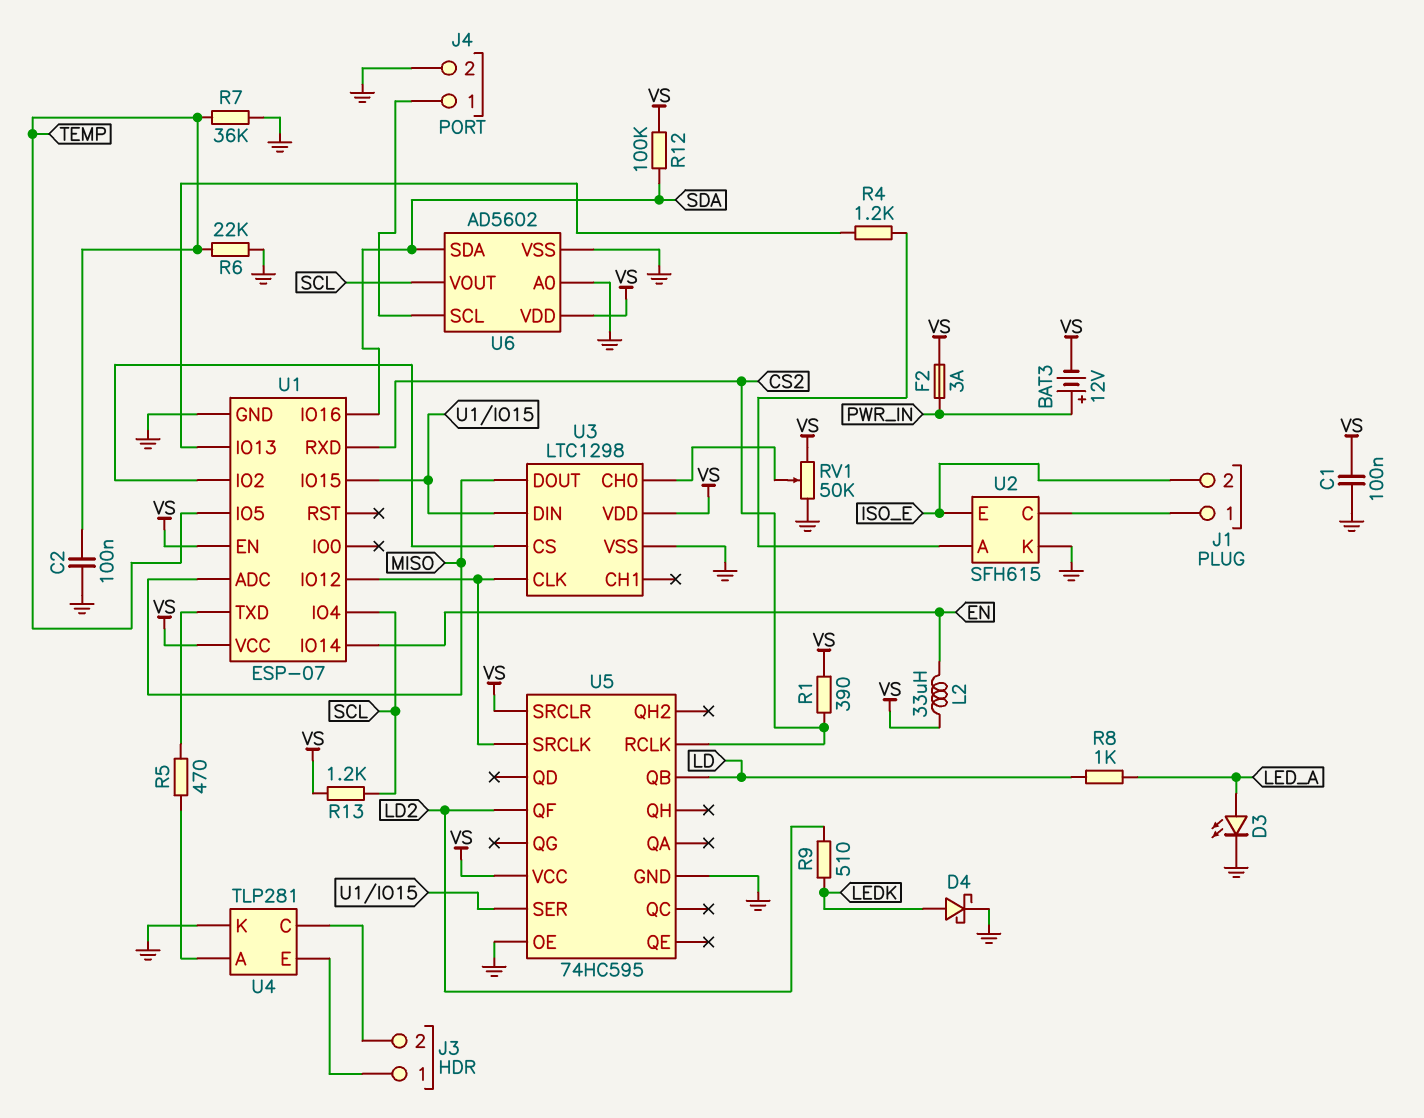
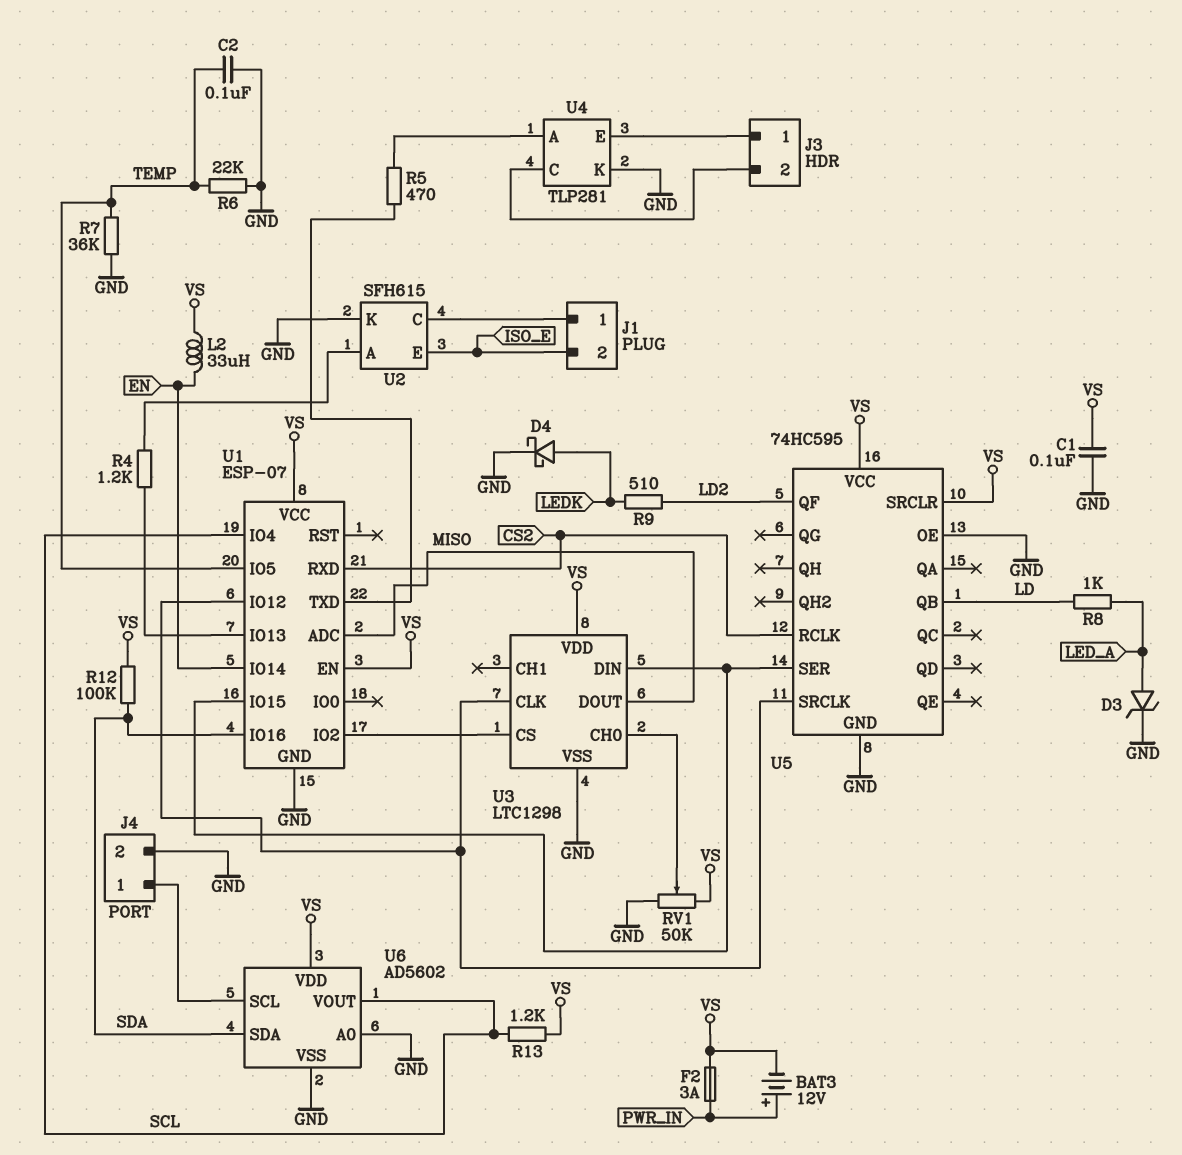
D3: LED (A LED_A, K GND) -> zener (A LED_A, K GND)
R1: 390 (CS2, VS) -> none

